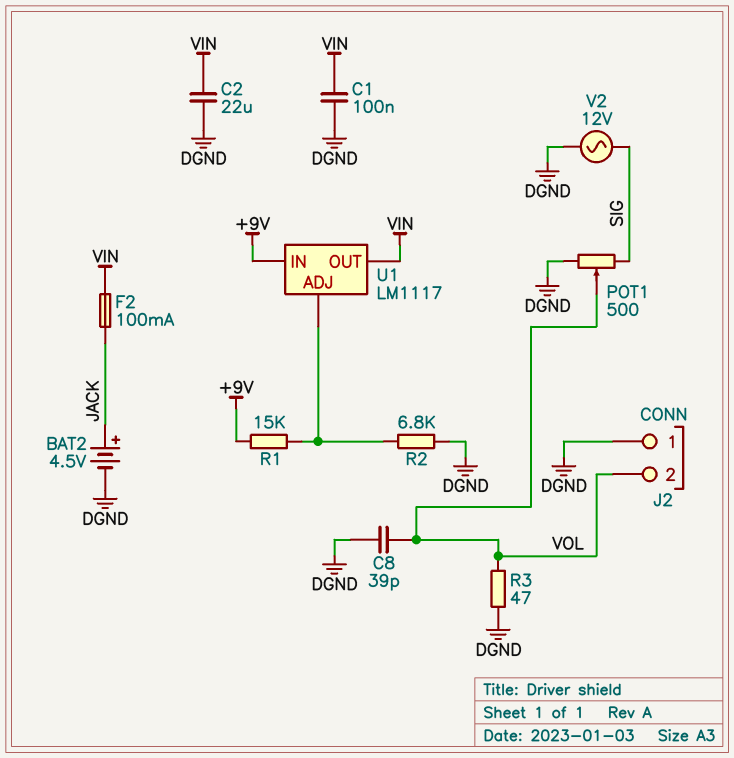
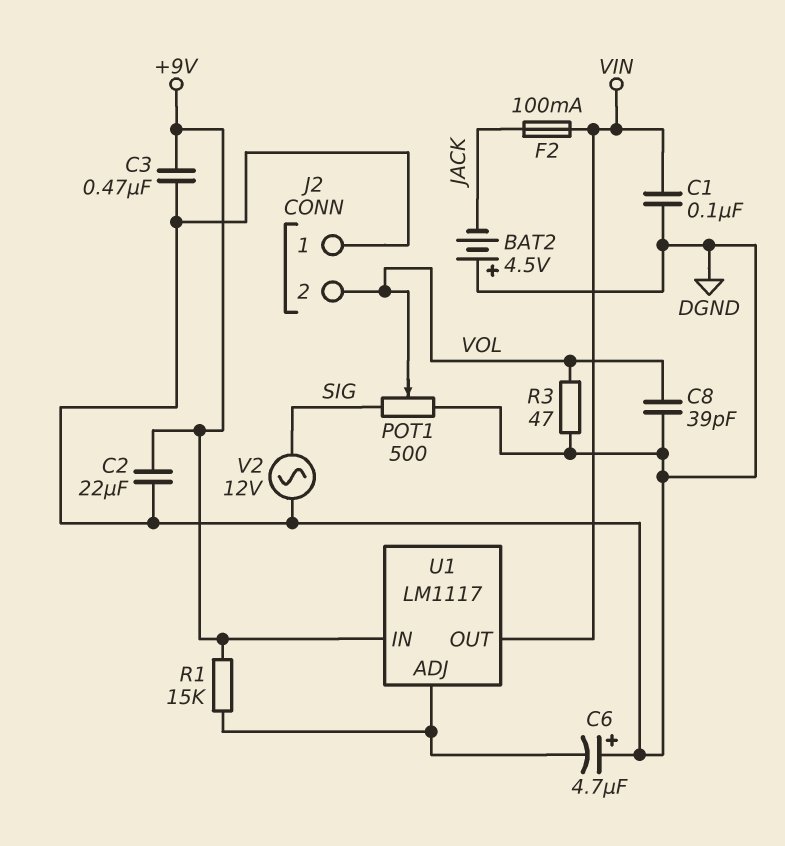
BAT2: 4.5V (plus JACK, minus DGND) -> 4.5V (plus DGND, minus JACK)
C2: 22uF (DGND, VIN) -> 22uF (+9V, DGND)
C3: none -> 470nF (+9V, DGND)
C6: none -> 4.7uF (plus DGND, minus U1/ADJ)
R2: 6.8k (DGND, U1/ADJ) -> none

